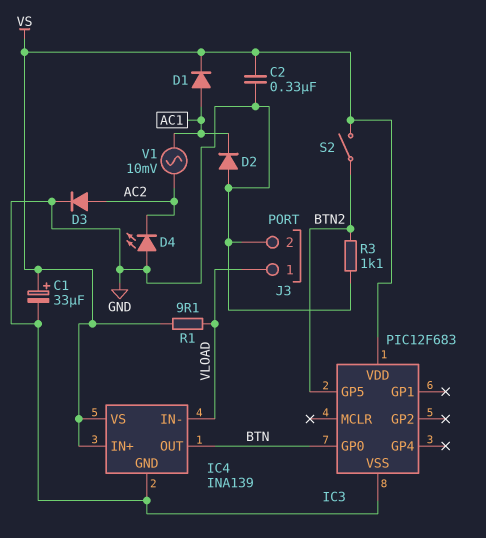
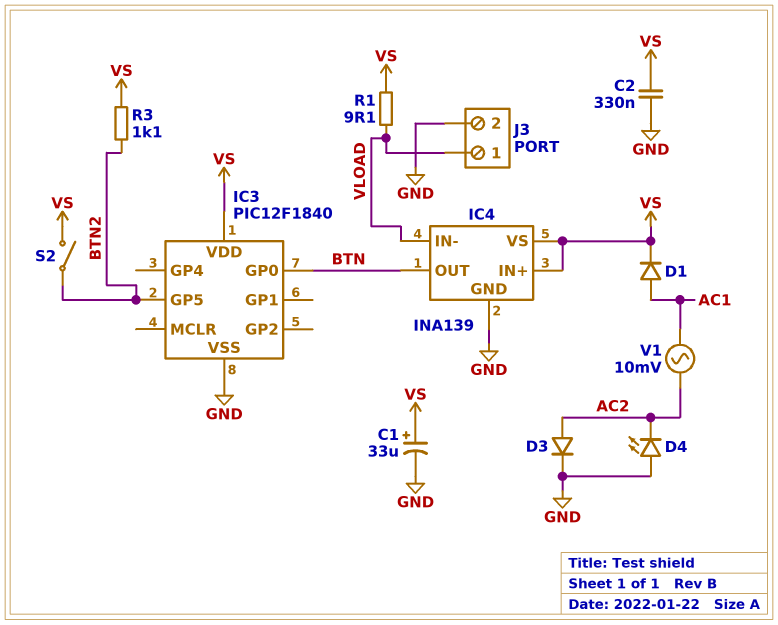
D2: diode (A GND, K AC1) -> none
IC3: PIC12F683 -> PIC12F1840
R3: 1.1k (BTN2, GND) -> 1.1k (BTN2, VS)

